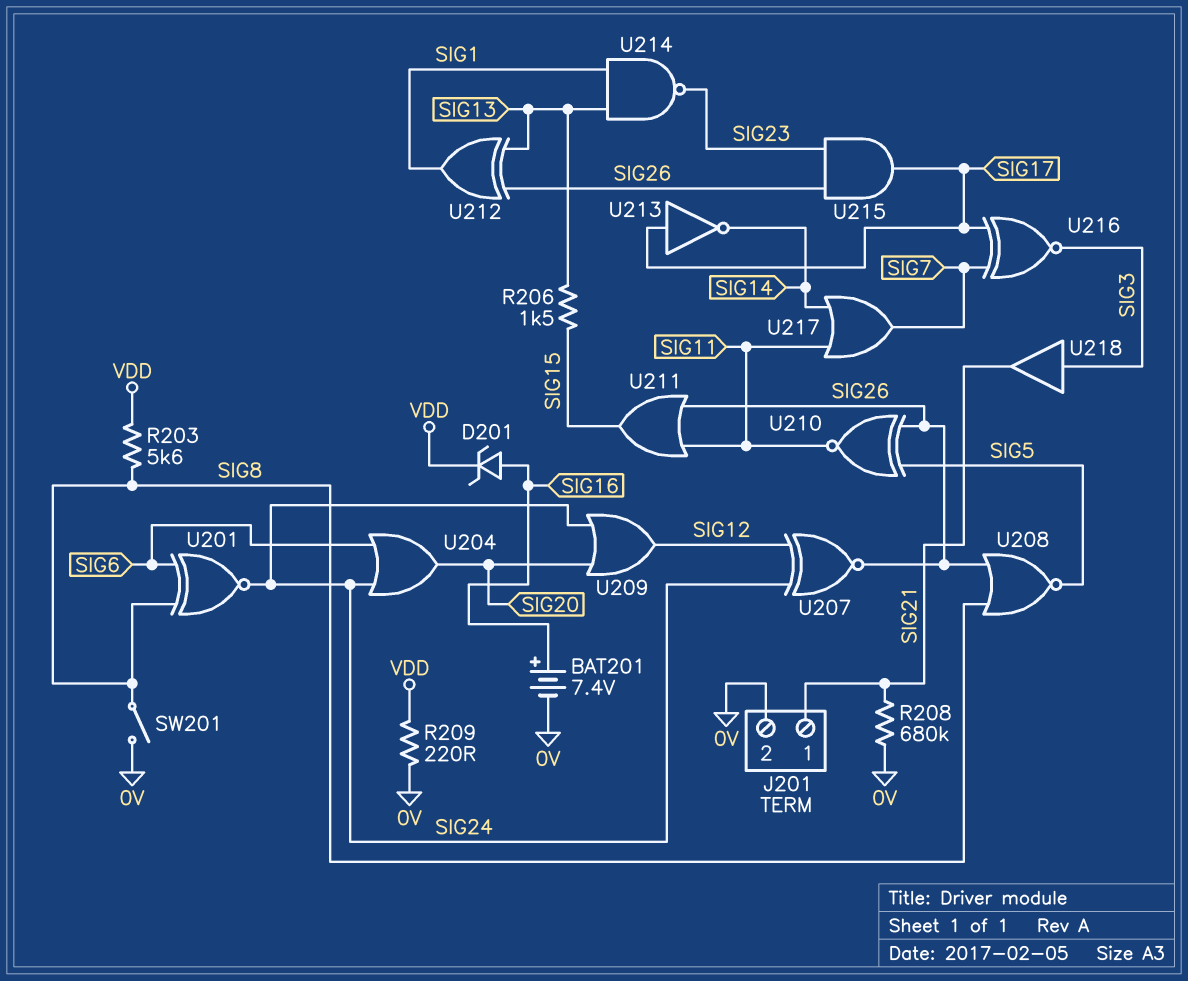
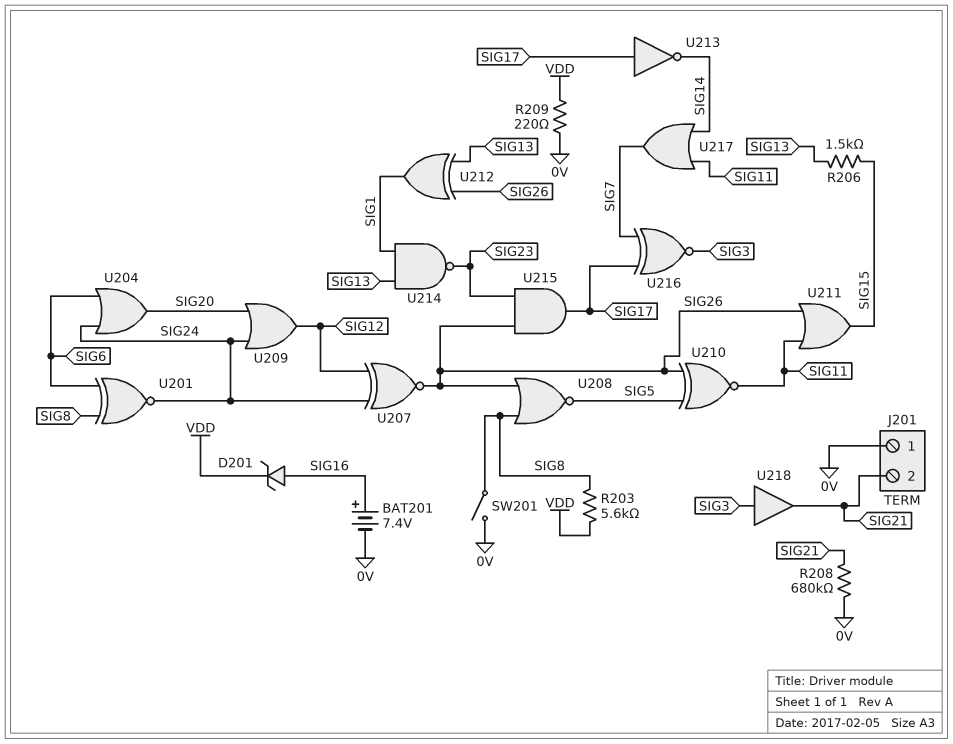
J201 pin 1: SIG21 -> 0V
J201 pin 2: 0V -> SIG21

